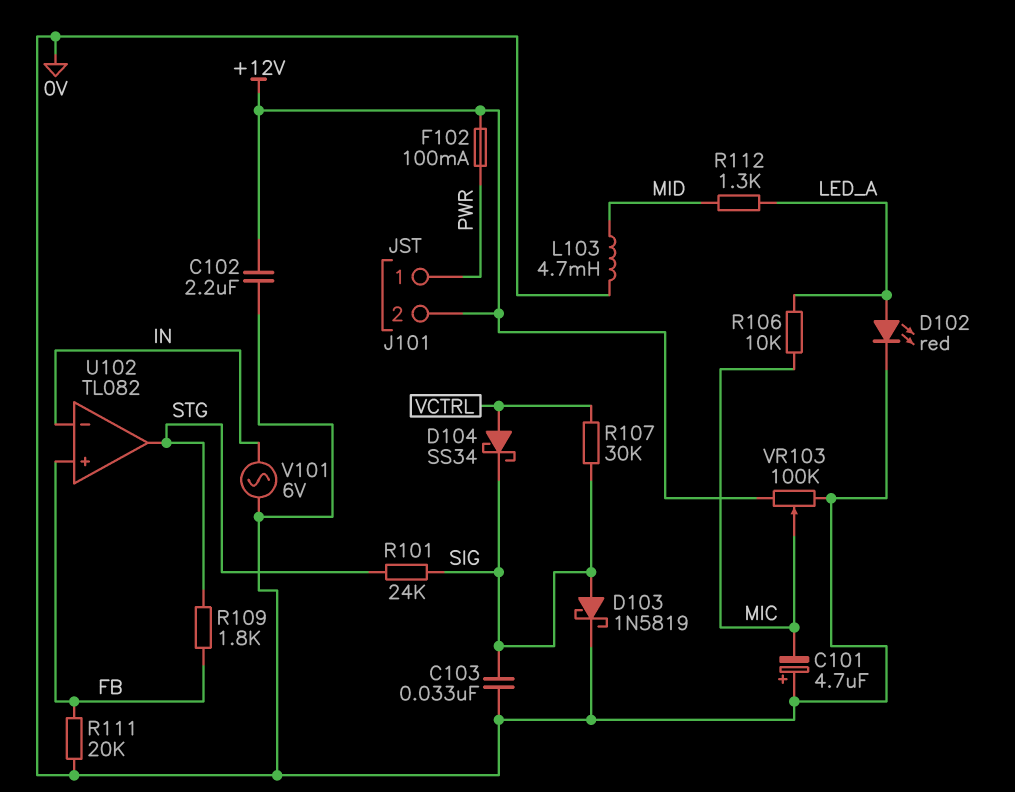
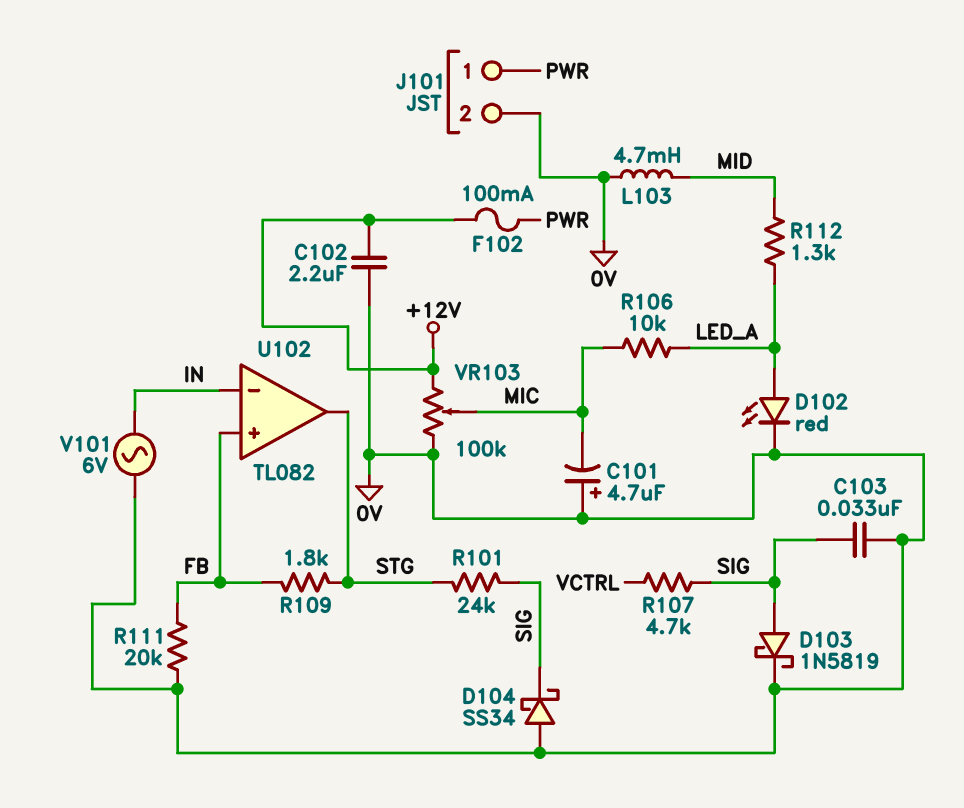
D104: schottky SS34 (A VCTRL, K SIG) -> schottky SS34 (A 0V, K SIG)
J101 pin 2: +12V -> 0V
R107: 30k (SIG, VCTRL) -> 4.7k (SIG, VCTRL)

